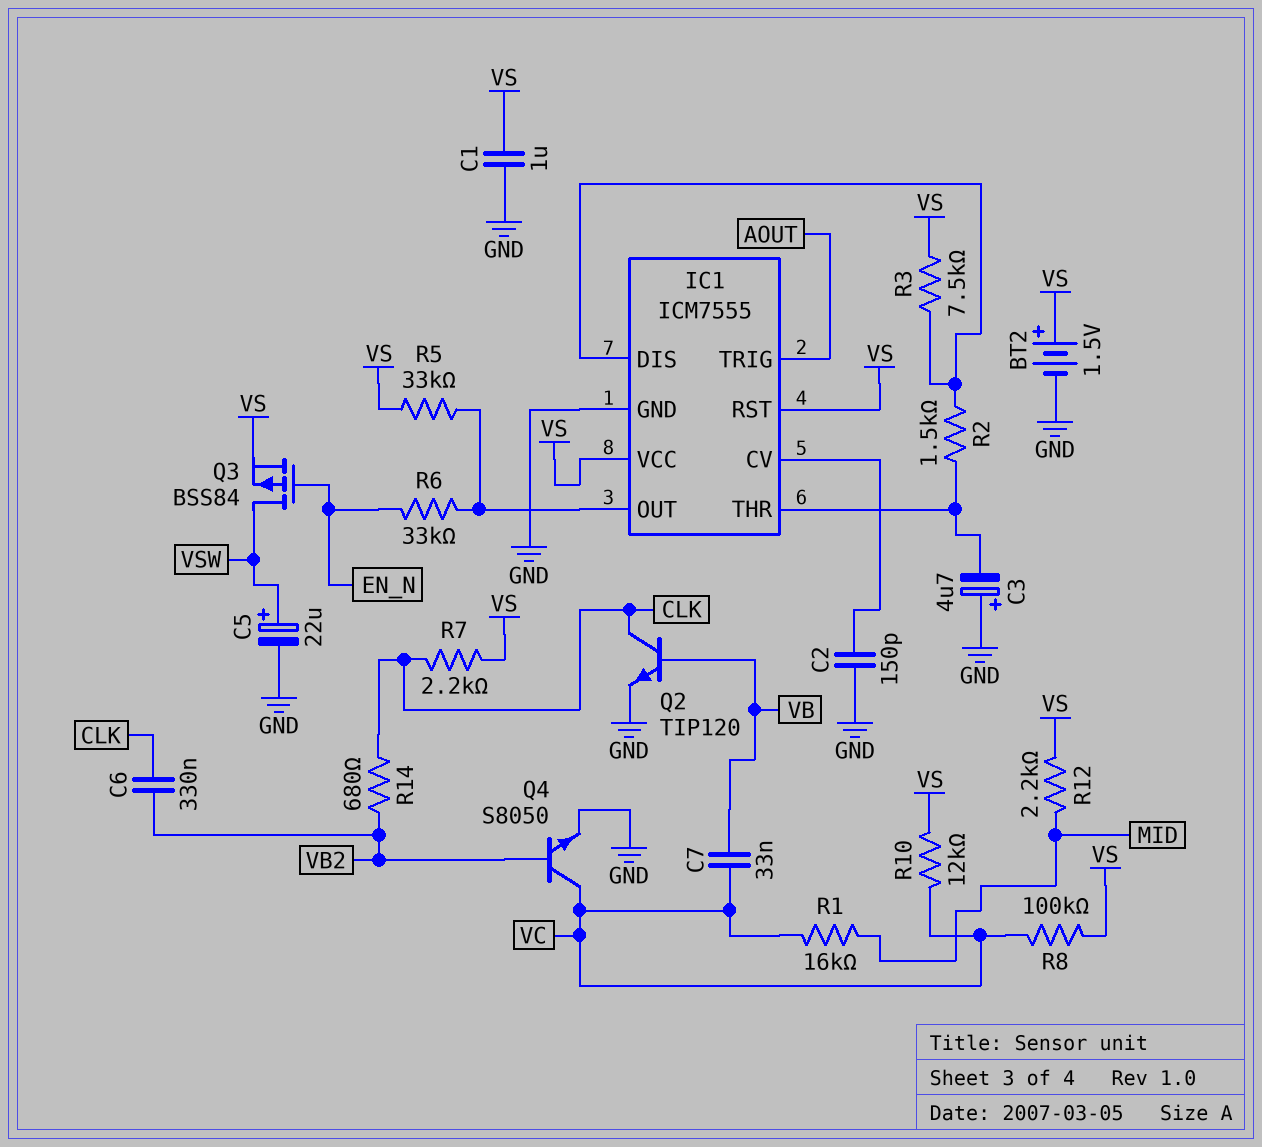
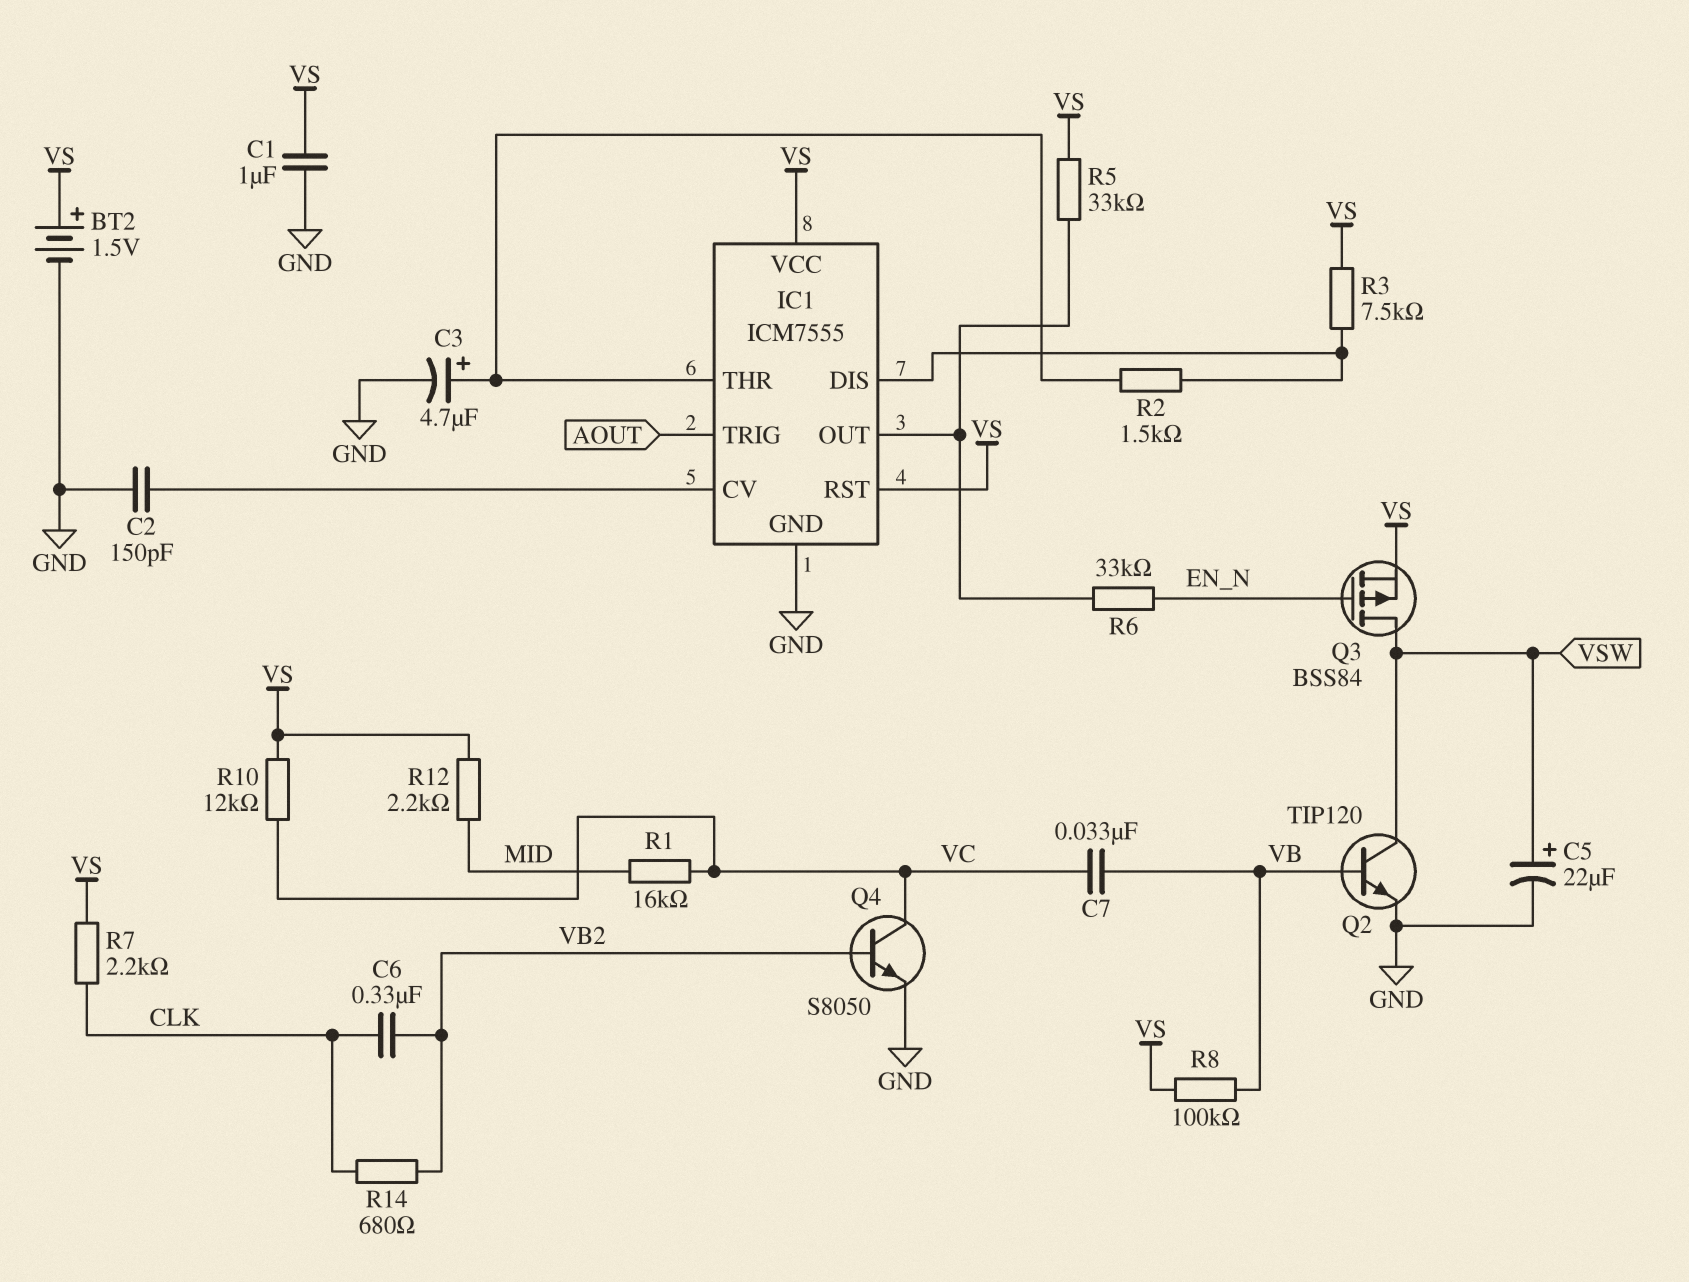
C3: 4.7uF (plus GND, minus IC1/THR) -> 4.7uF (plus IC1/THR, minus GND)
Q2: NPN TIP120 (B VB, C CLK, E GND) -> NPN TIP120 (B VB, C VSW, E GND)
R8: 100k (VC, VS) -> 100k (VB, VS)

